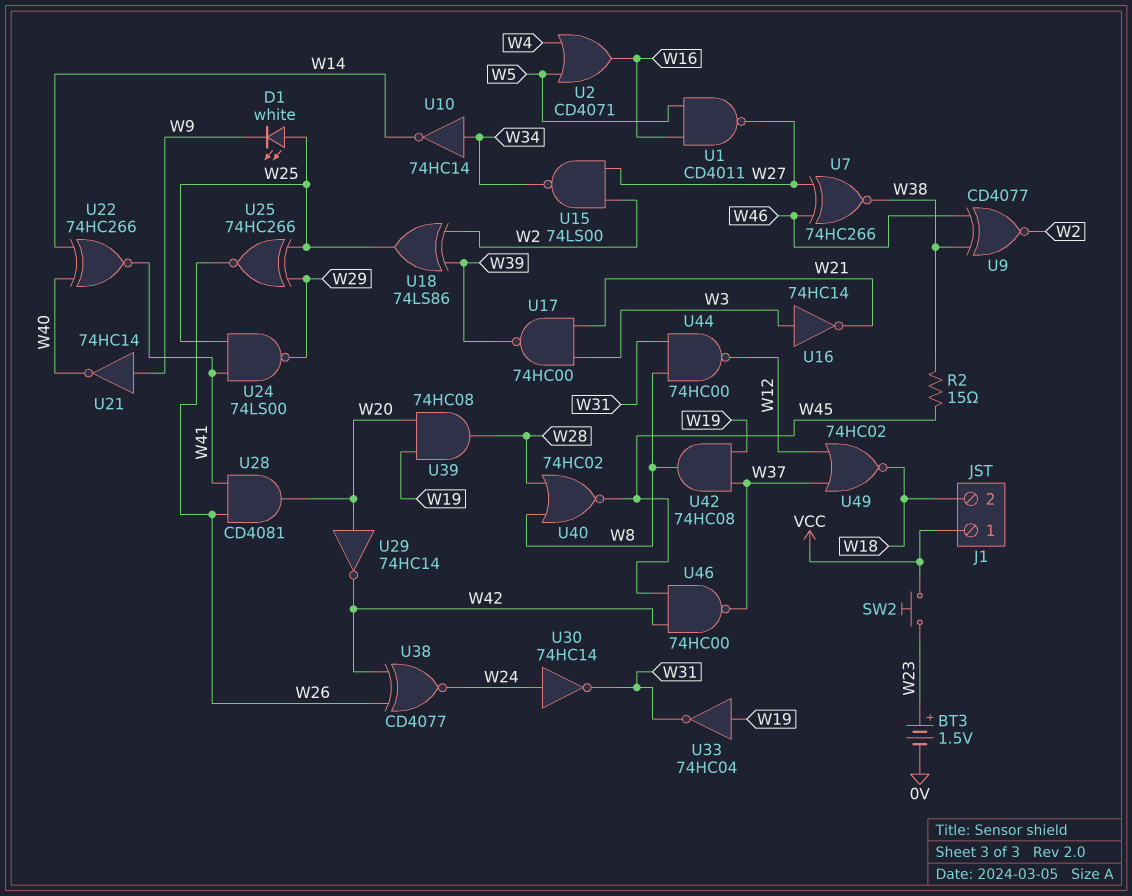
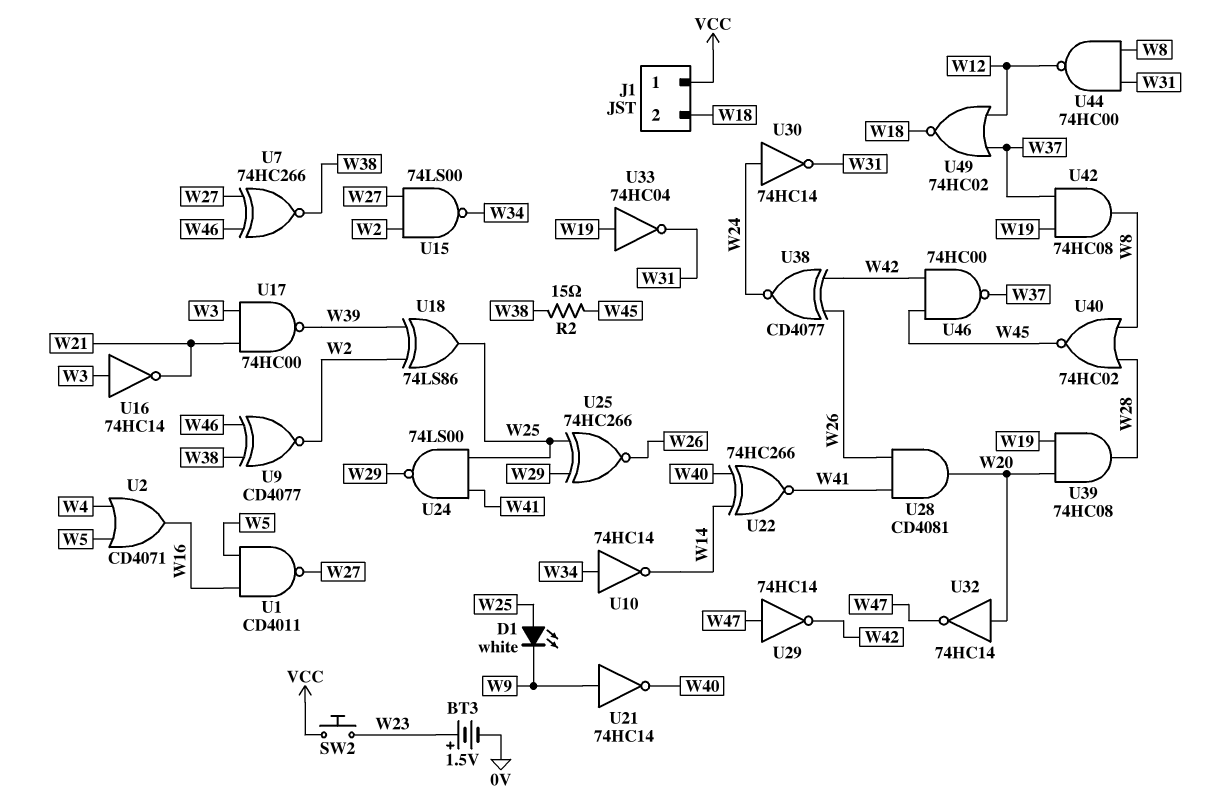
U29: NOT 74HC14 (in W20, out W42) -> NOT 74HC14 (in W47, out W42)
U32: none -> NOT 74HC14 (in W20, out W47)

